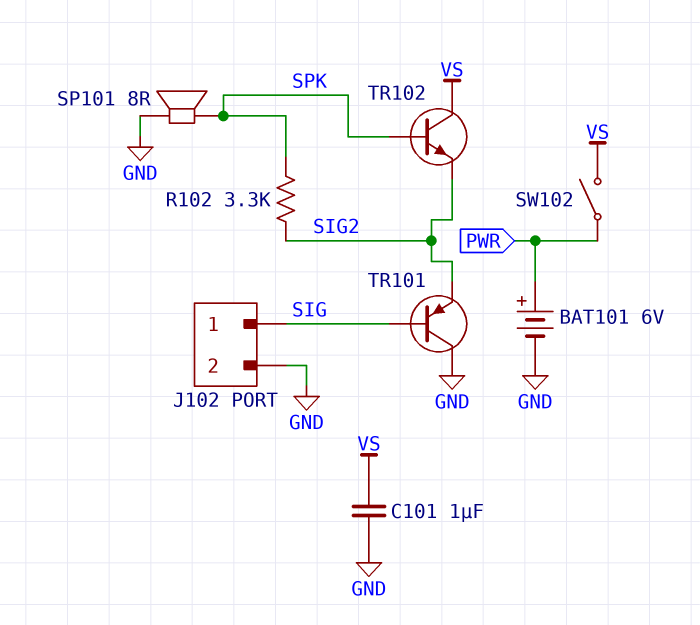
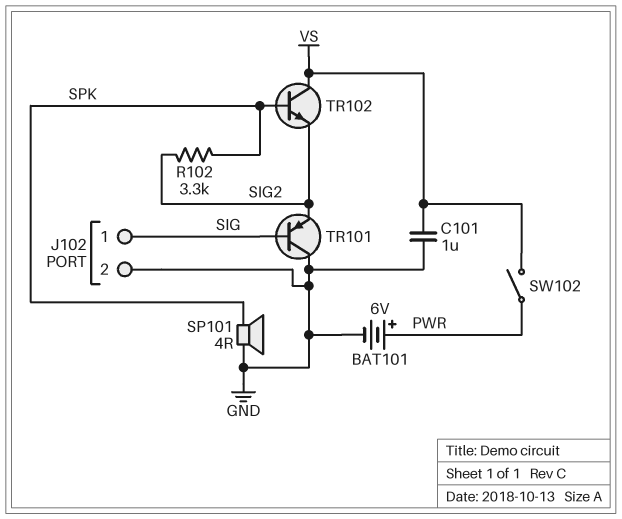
SP101: speaker 8R (GND, SPK) -> speaker 4R (GND, SPK)

